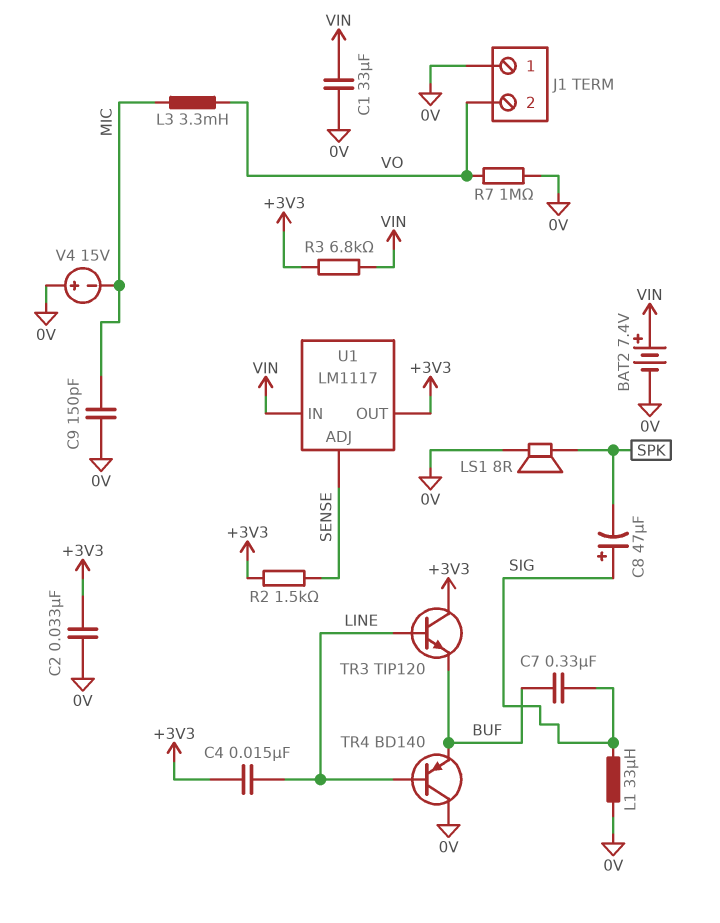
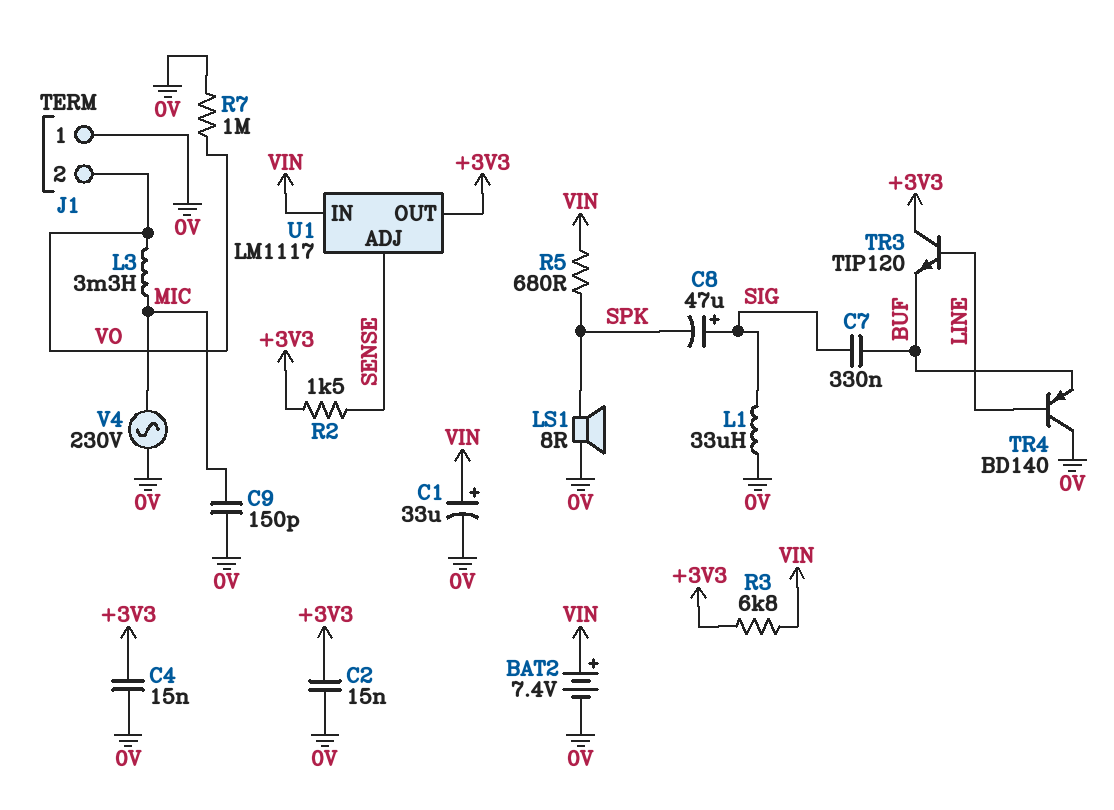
C1: 33uF (0V, VIN) -> 33uF (plus VIN, minus 0V)
C2: 33nF (+3V3, 0V) -> 15nF (+3V3, 0V)
C4: 15nF (+3V3, LINE) -> 15nF (+3V3, 0V)
R5: none -> 680 (SPK, VIN)
V4: 15V (plus 0V, minus MIC) -> AC 230V (0V, MIC)

